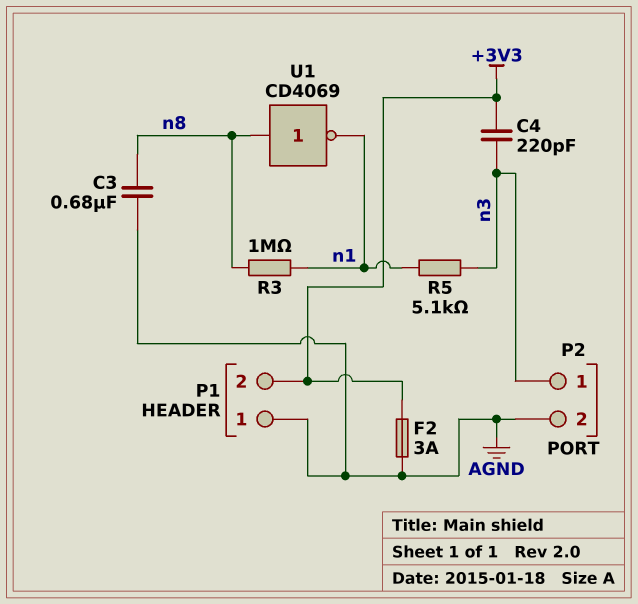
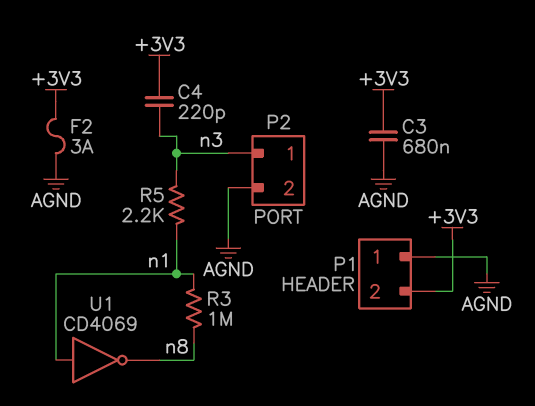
C3: 680nF (AGND, n8) -> 680nF (+3V3, AGND)
R5: 5.1k (n1, n3) -> 2.2k (n1, n3)
U1: NOT CD4069 (in n8, out n1) -> NOT CD4069 (in n1, out n8)

